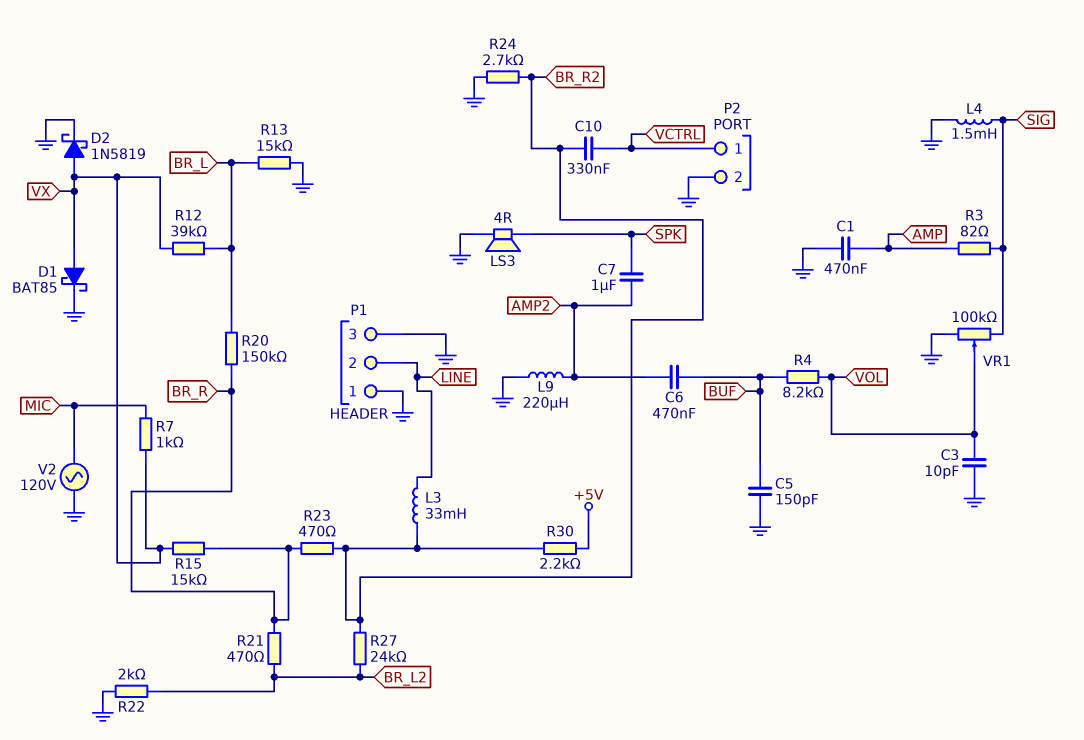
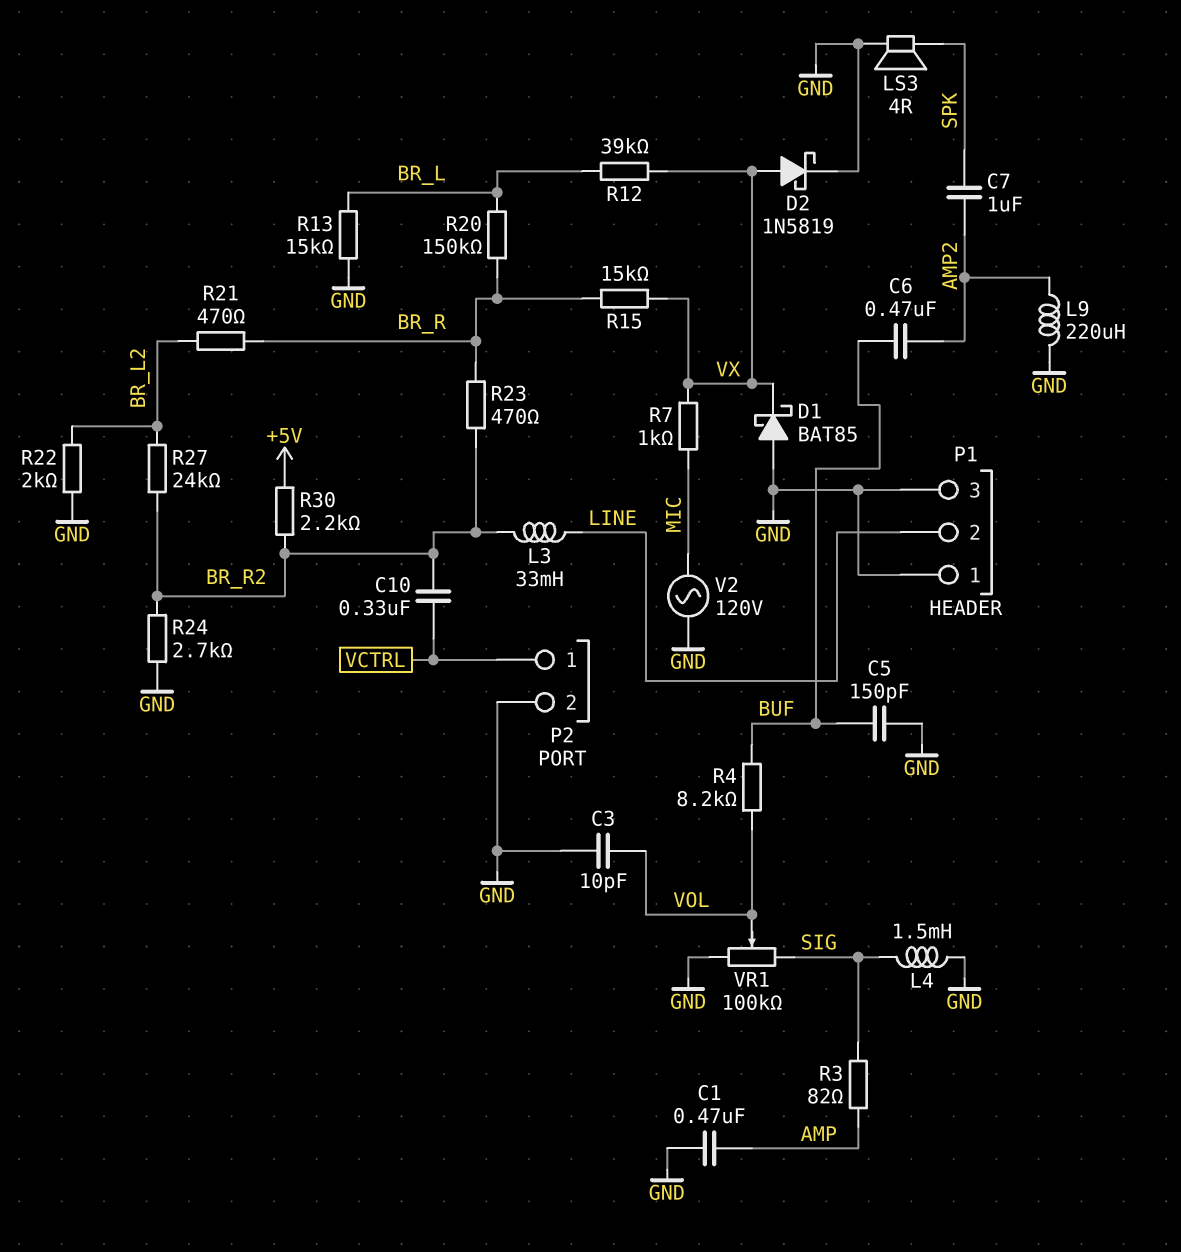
D1: schottky BAT85 (A VX, K GND) -> schottky BAT85 (A GND, K VX)

